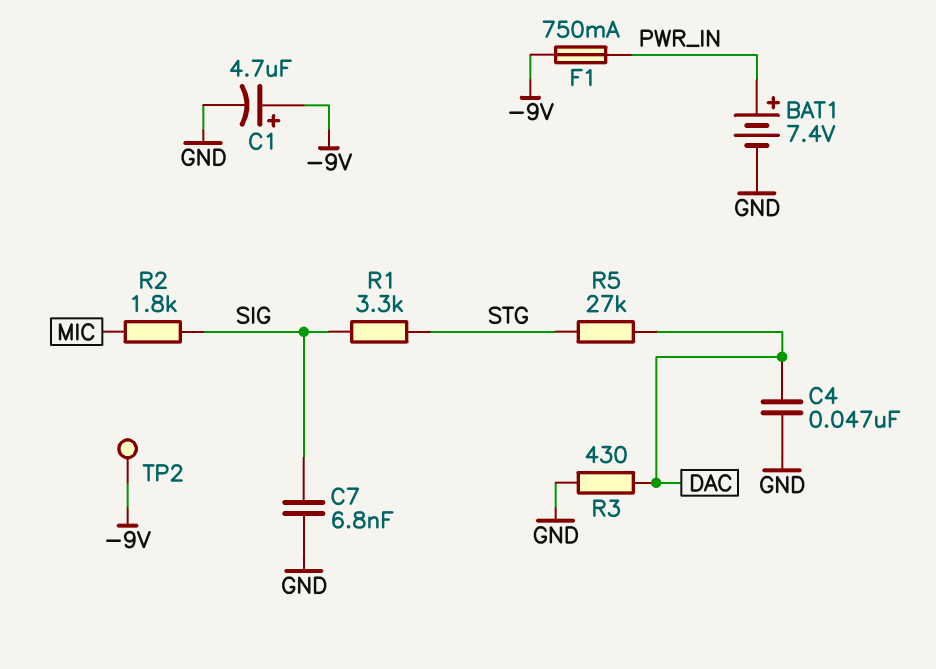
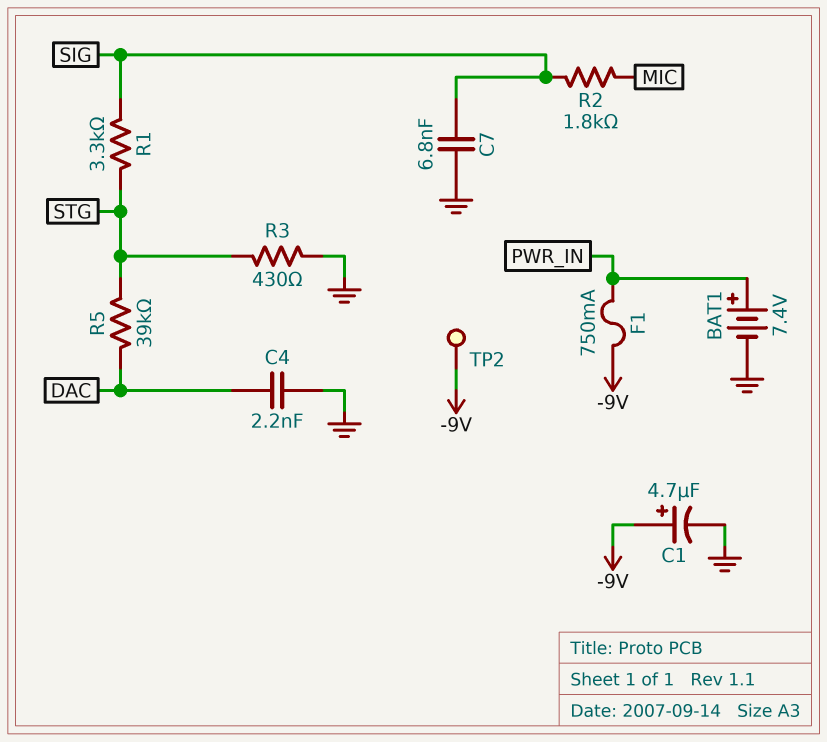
C4: 47nF (DAC, GND) -> 2.2nF (DAC, GND)
R3: 430 (DAC, GND) -> 430 (GND, STG)
R5: 27k (DAC, STG) -> 39k (DAC, STG)

